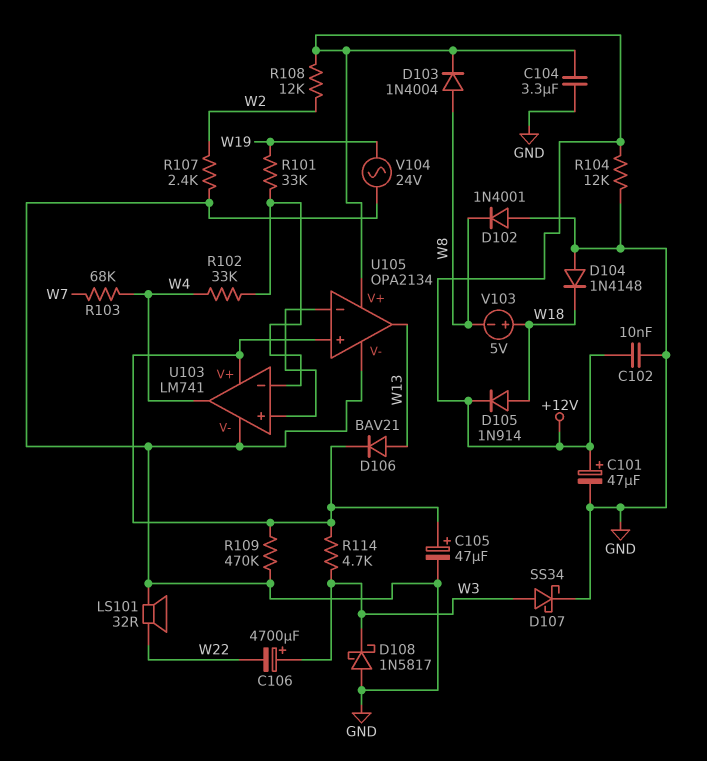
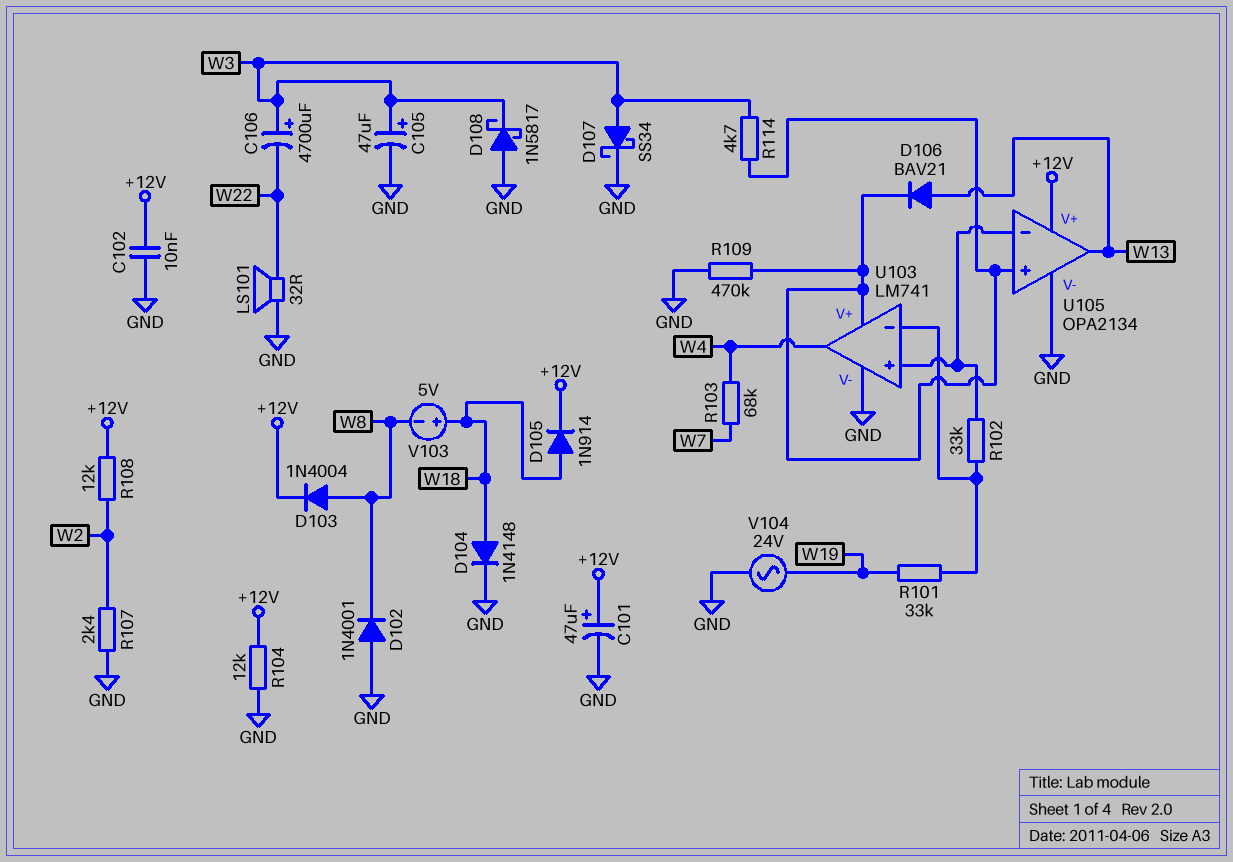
C104: 3.3uF (+12V, GND) -> none
C105: 47uF (plus U103/V+, minus GND) -> 47uF (plus W3, minus GND)
D104: diode 1N4148 (A GND, K W18) -> diode 1N4148 (A W18, K GND)
R102: 33k (U103/in-, W4) -> 33k (U103/in+, U103/in-)

